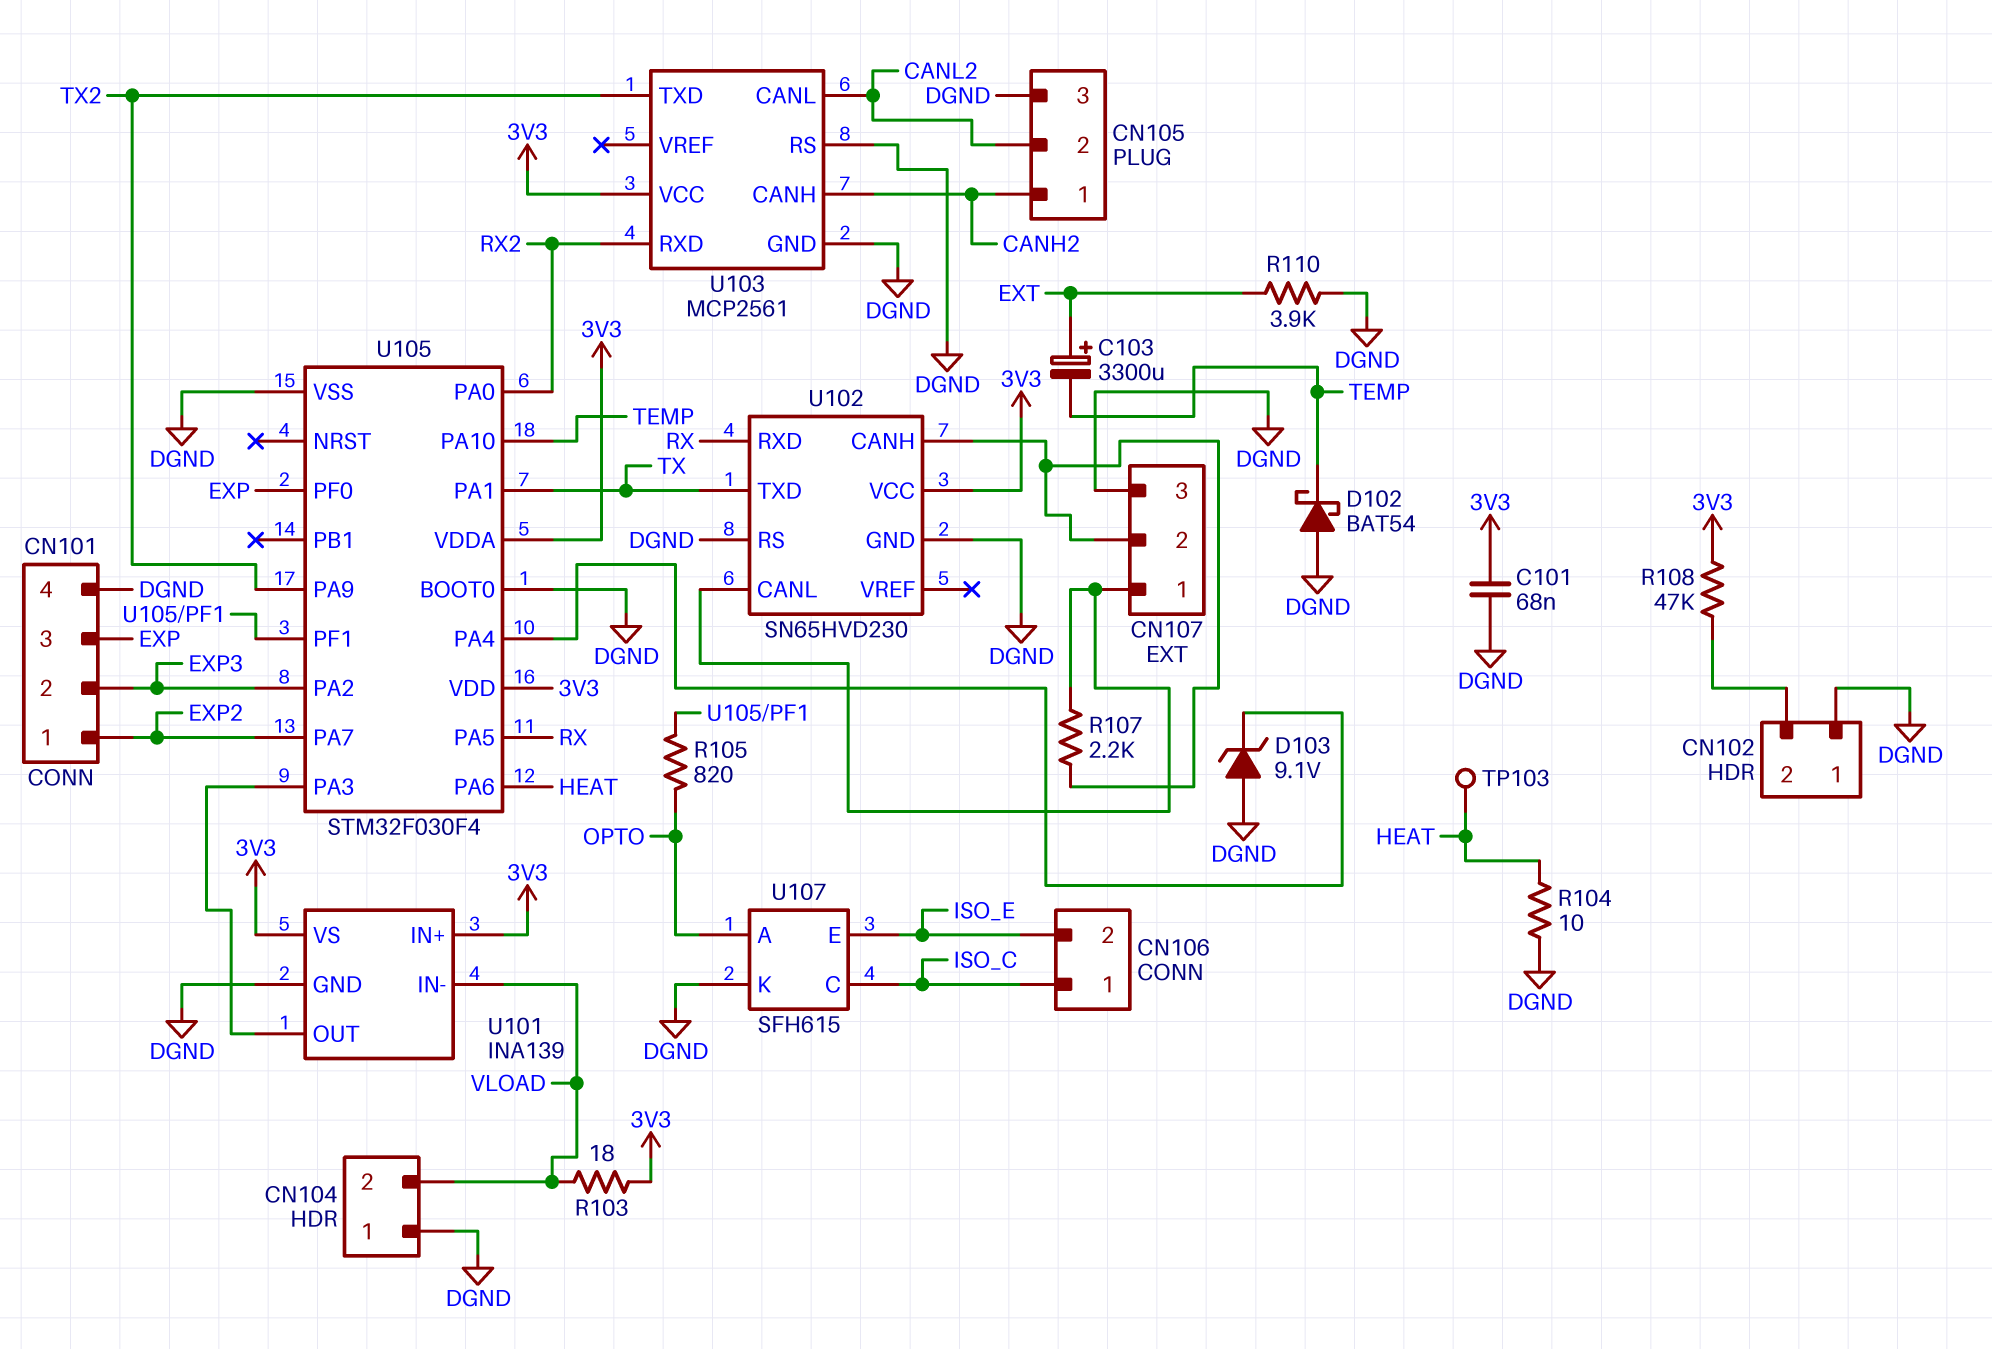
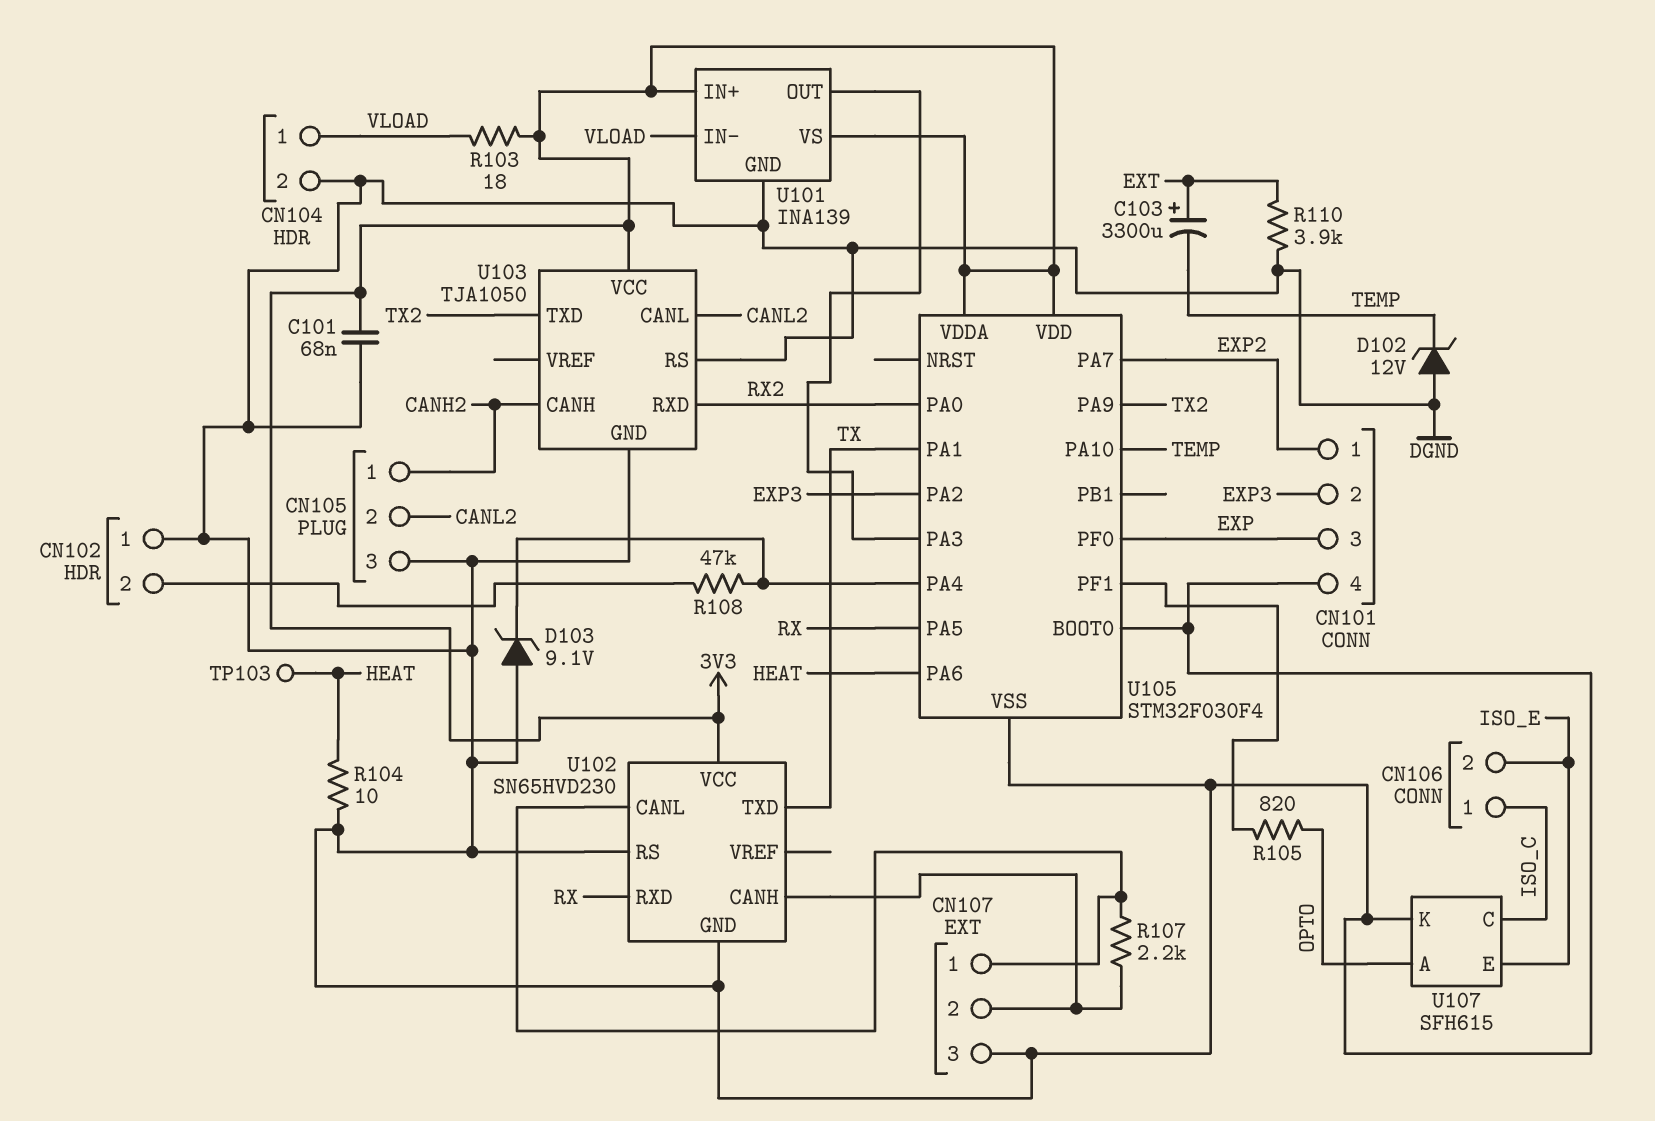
CN104 pin 1: DGND -> VLOAD
CN104 pin 2: VLOAD -> DGND
D102: schottky BAT54 (A DGND, K TEMP) -> zener 12V (A DGND, K TEMP)
R108: 47k (3V3, CN102/2) -> 47k (CN102/2, U105/PA4)
U103: MCP2561 -> TJA1050

